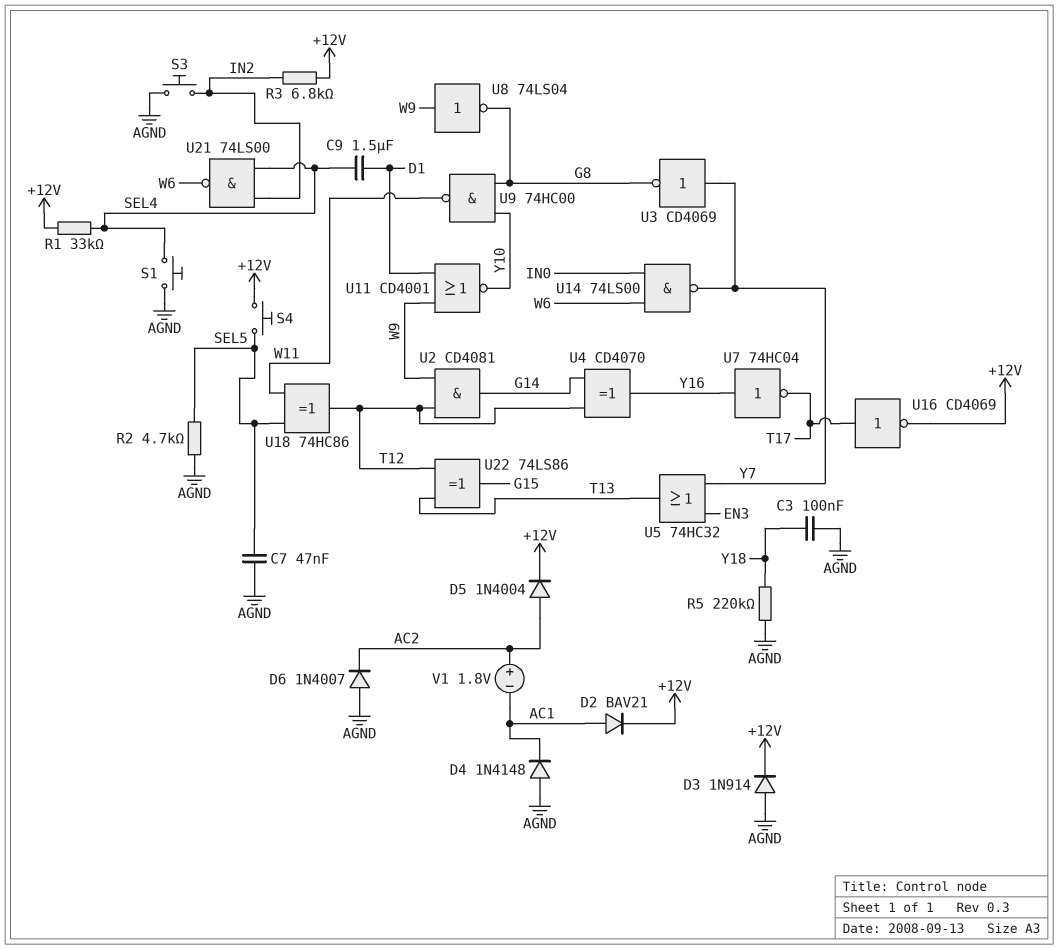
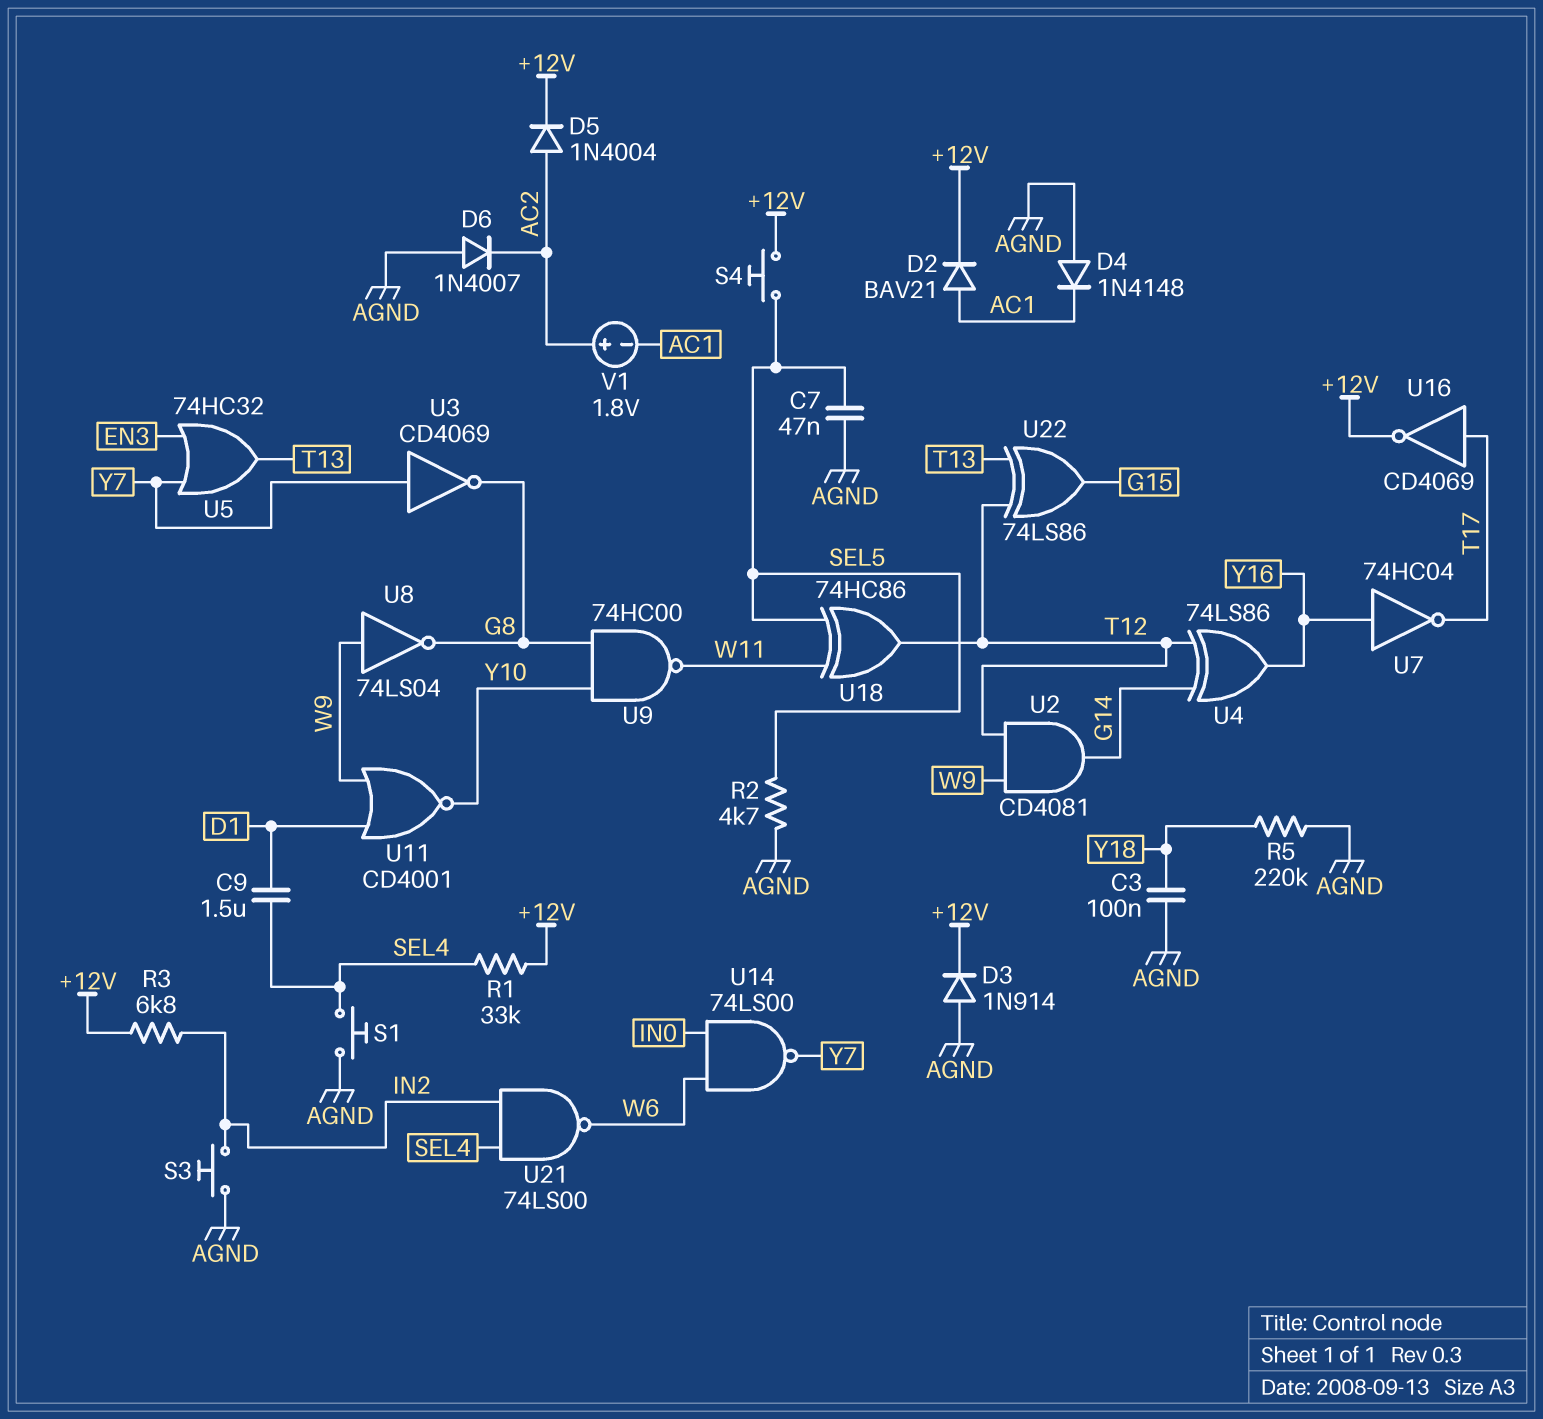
U4: XOR CD4070 (in G14, in T12, out Y16) -> XOR 74LS86 (in G14, in T12, out Y16)

